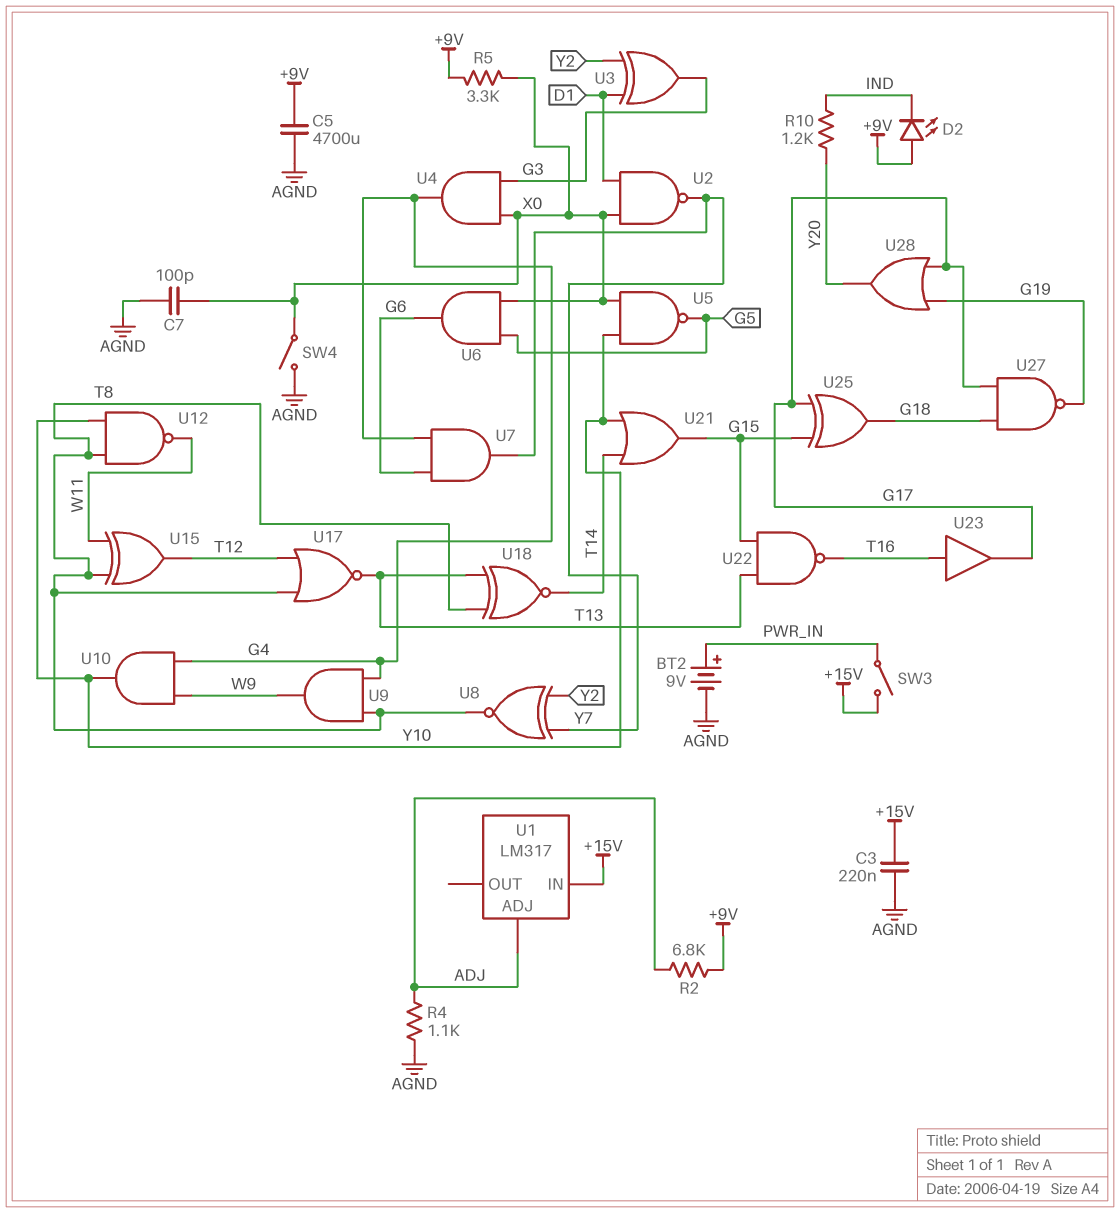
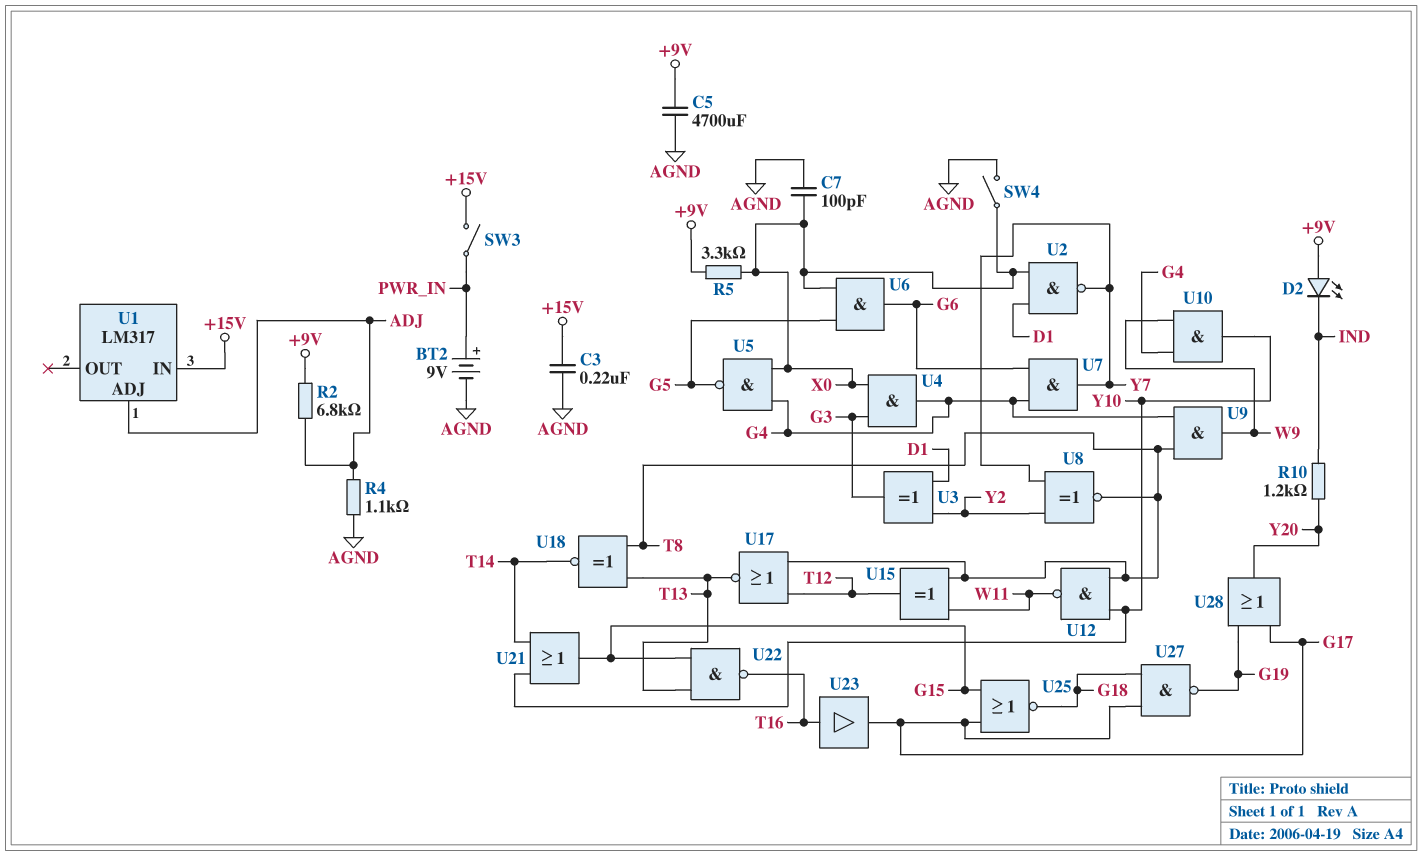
U5: NAND (in X0, in Y10, out G5) -> NAND (in G4, in X0, out G5)
U25: XOR (in G15, in G17, out G18) -> NOR (in G15, in G17, out G18)

